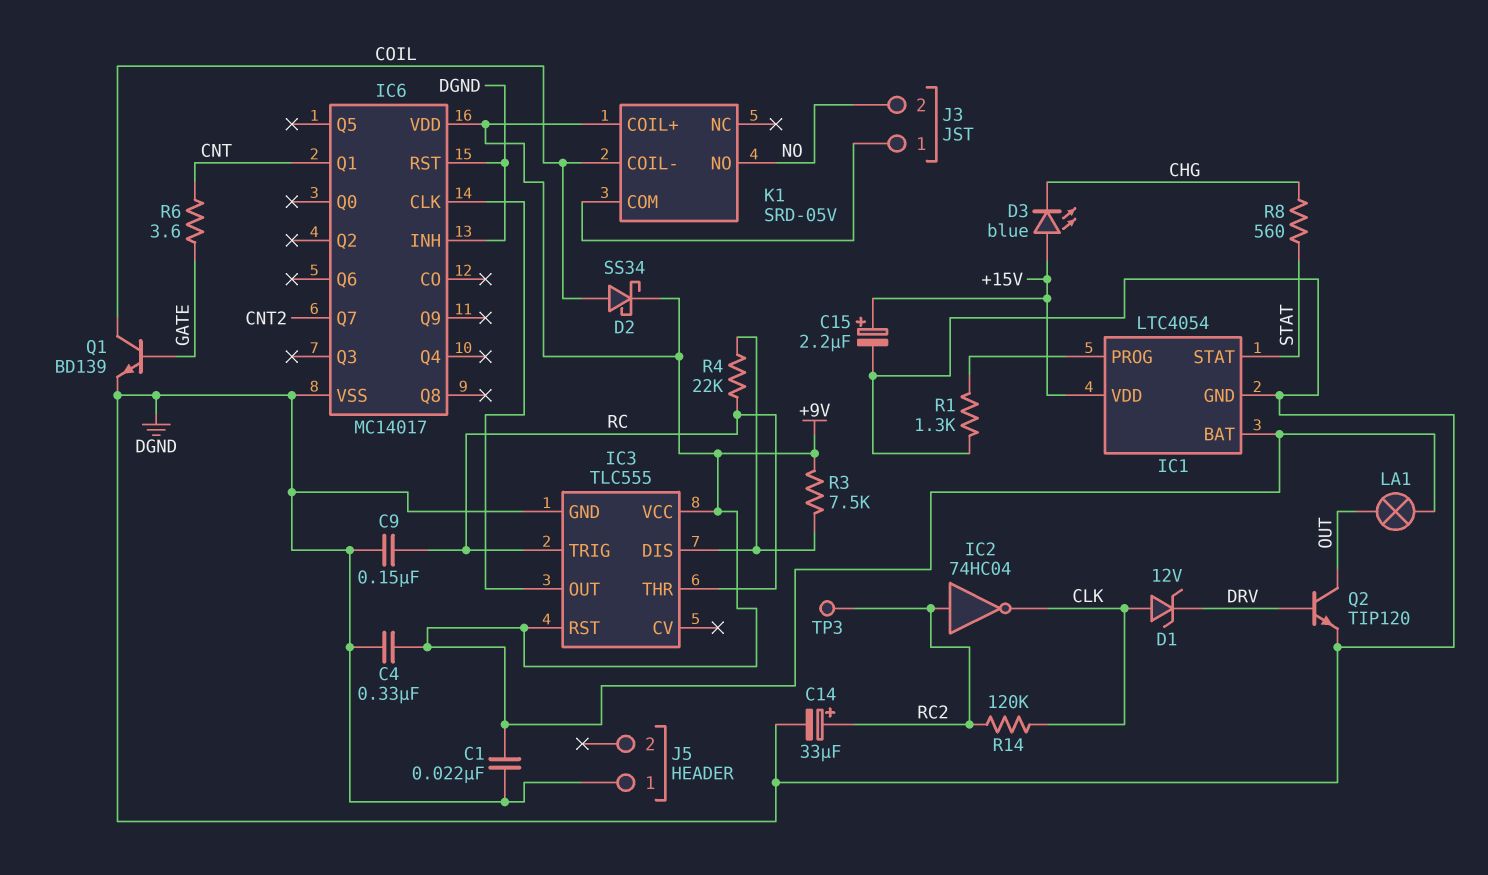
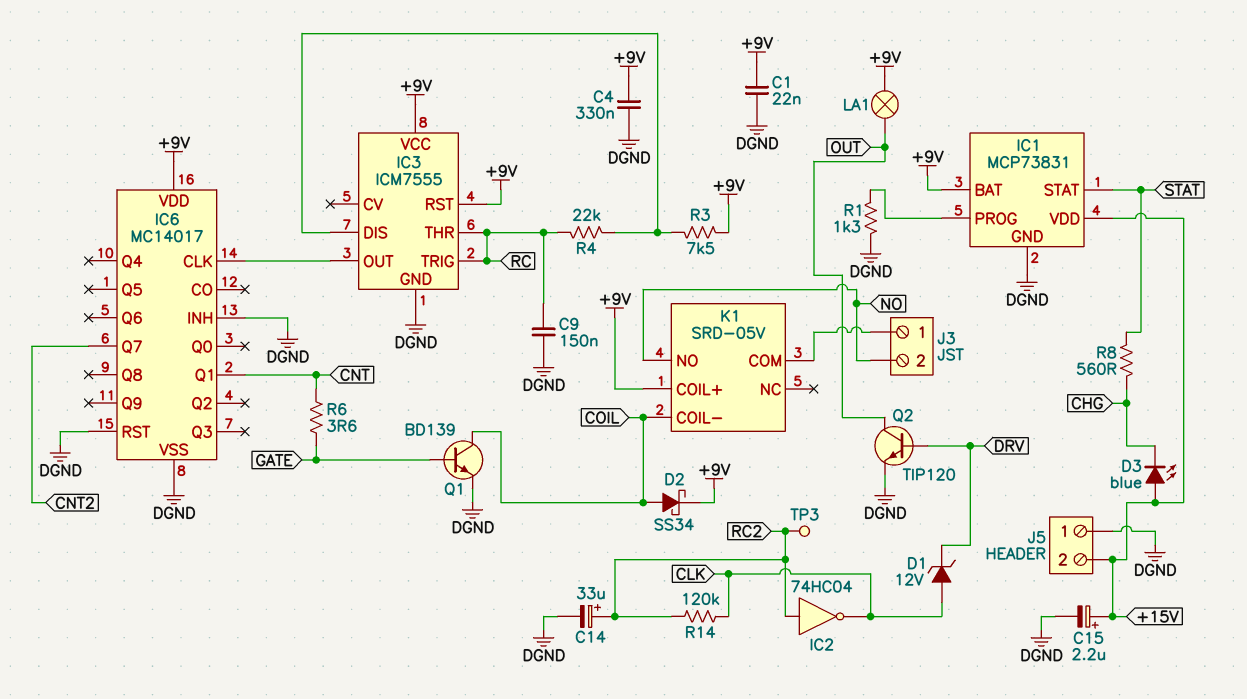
IC1: LTC4054 -> MCP73831
IC3: TLC555 -> ICM7555
J5 pin 2: none -> +15V

